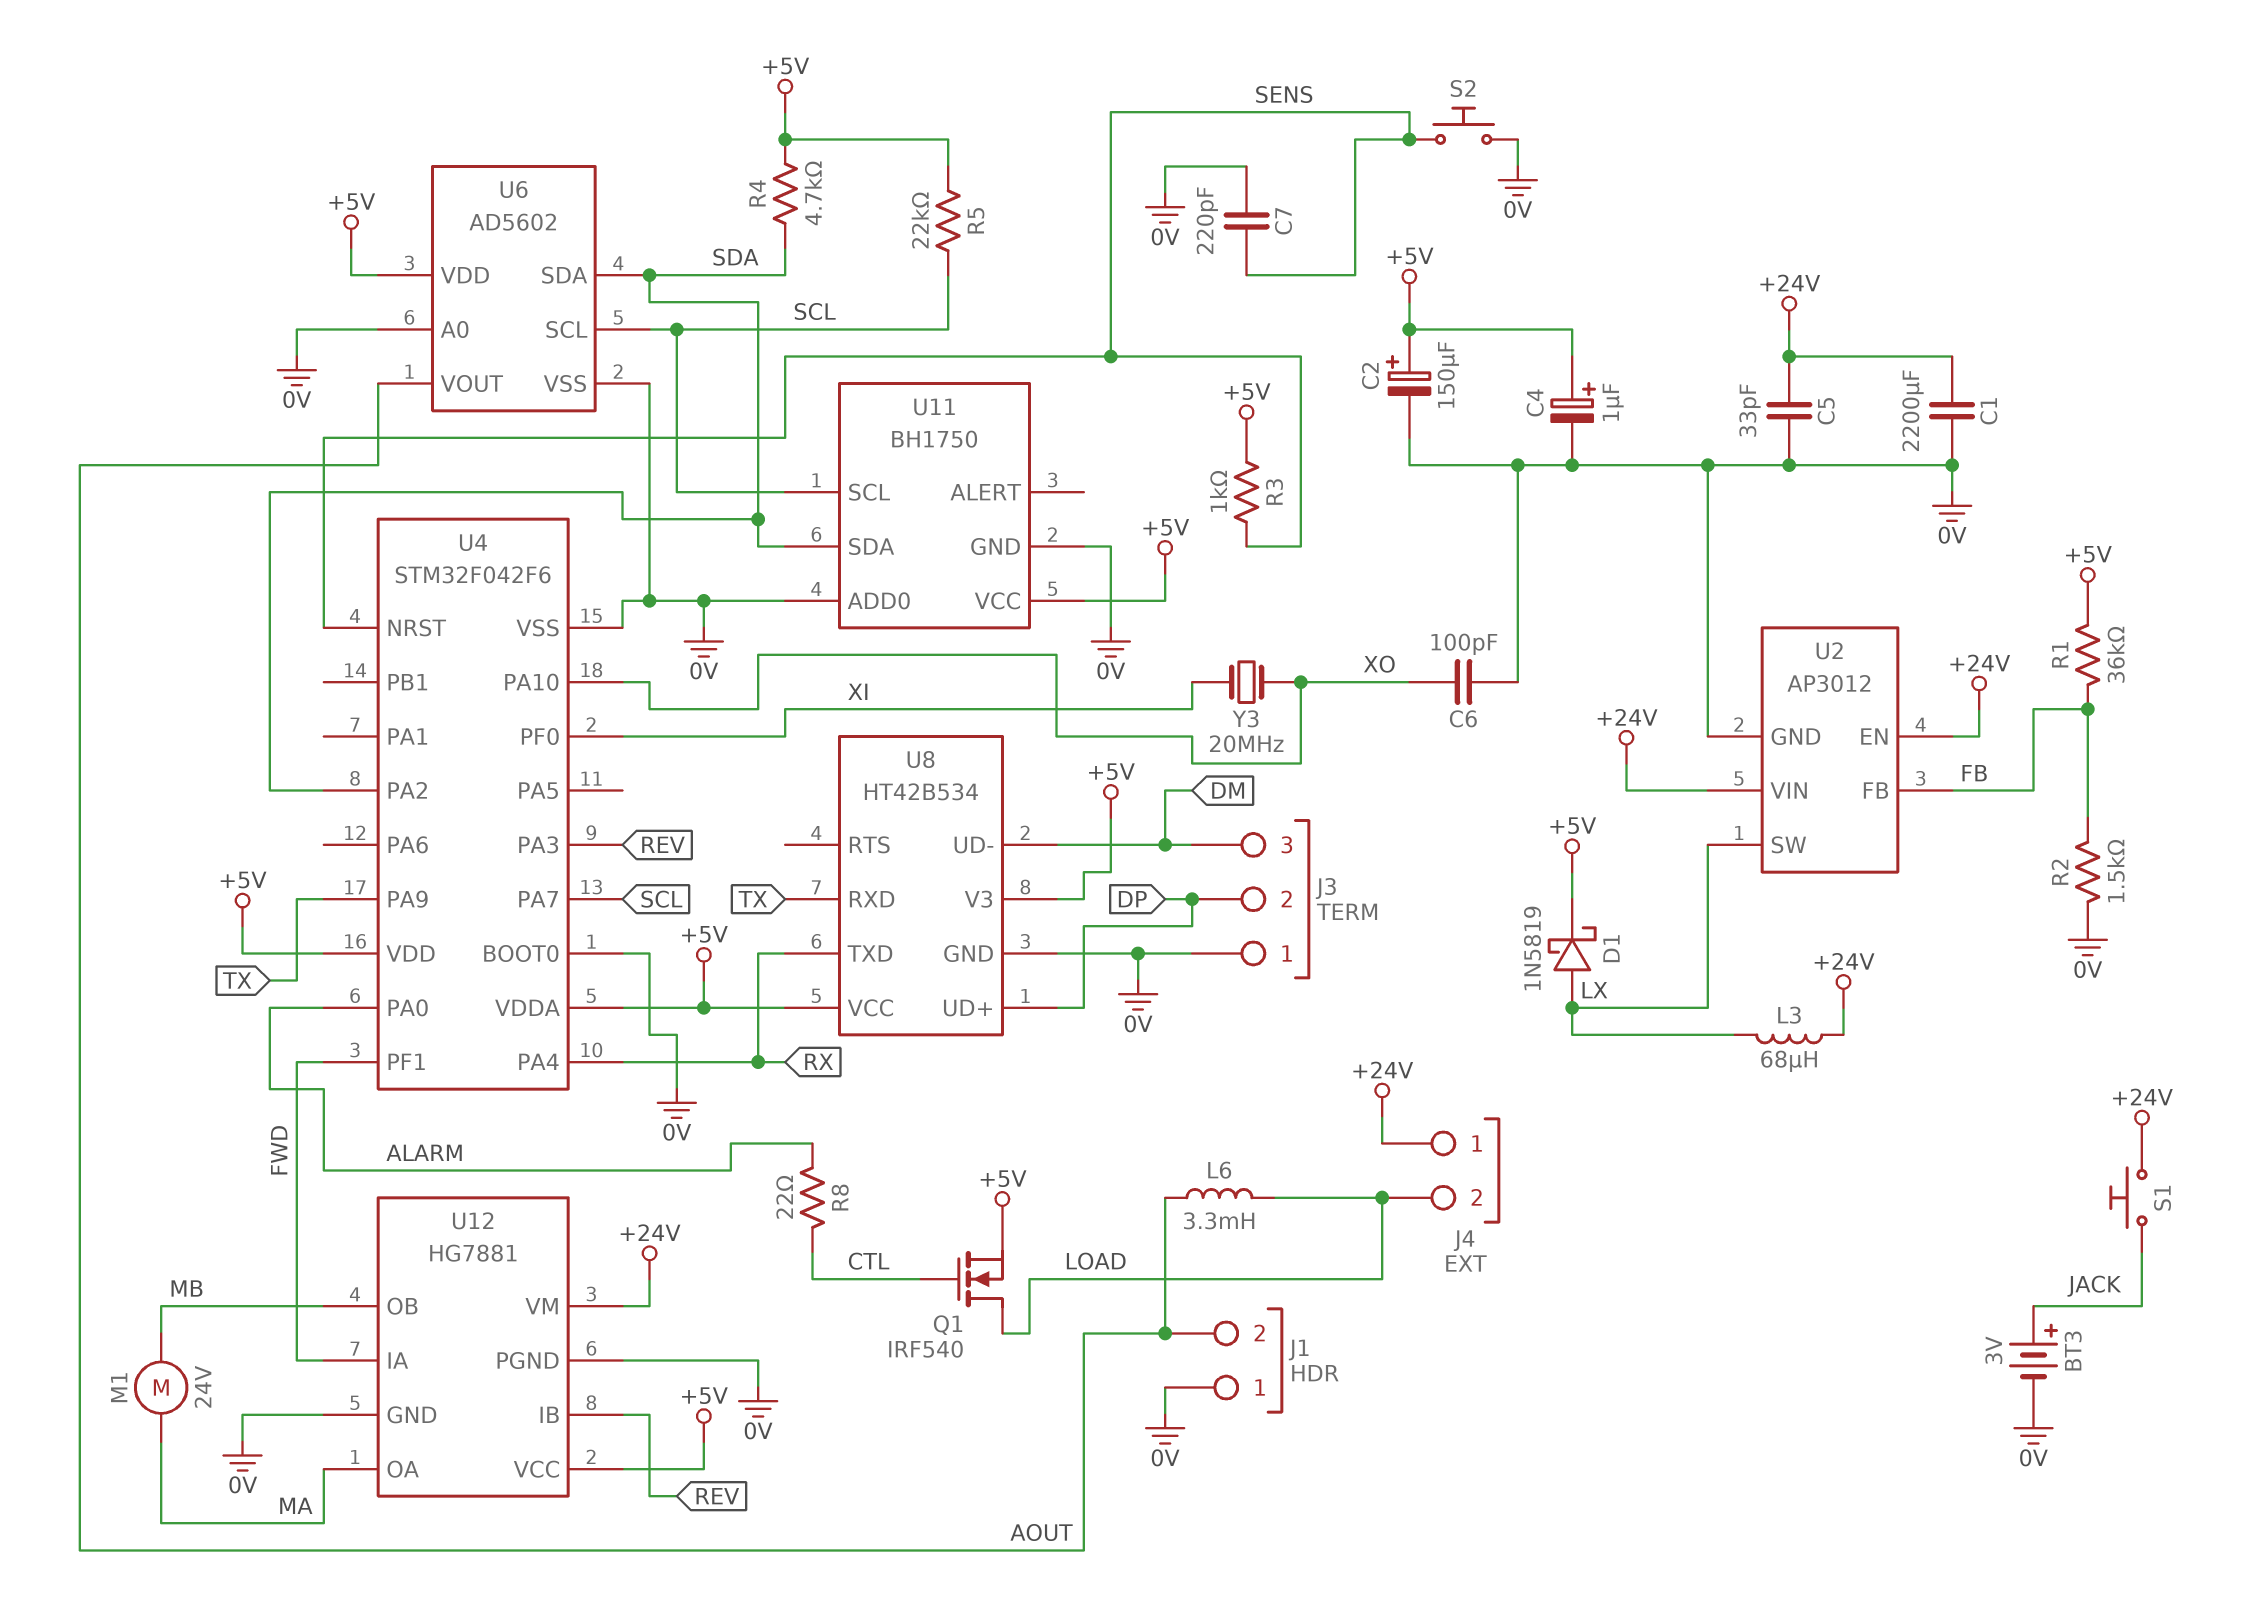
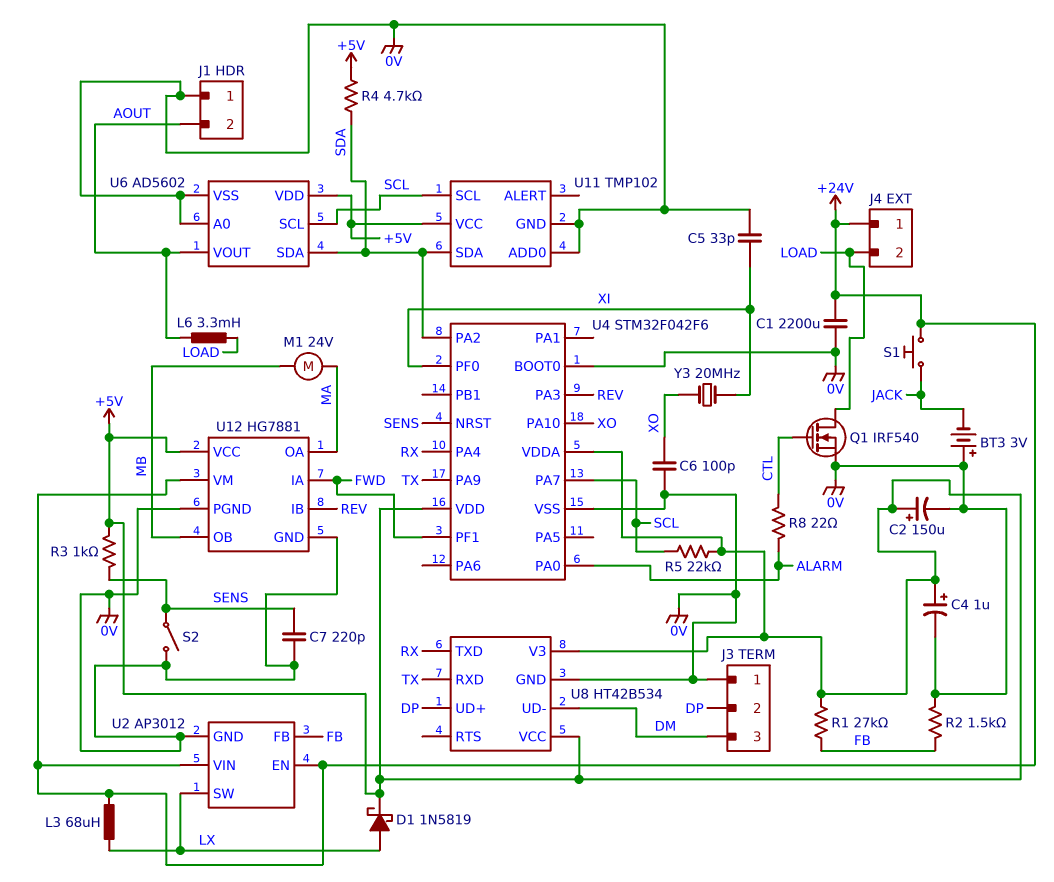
BT3: 3V (plus JACK, minus 0V) -> 3V (plus 0V, minus JACK)
C5: 33pF (+24V, 0V) -> 33pF (0V, XI)
Q1: NMOS IRF540 (G CTL, D LOAD, S +5V) -> NMOS IRF540 (G CTL, D LOAD, S 0V)
R1: 36k (+5V, FB) -> 27k (+5V, FB)
S2: button (0V, SENS) -> switch (0V, SENS)
U11: BH1750 -> TMP102

